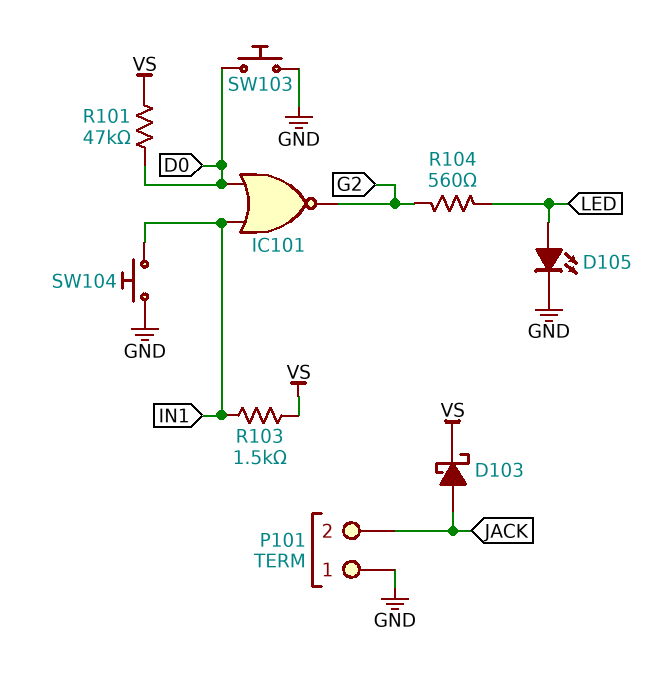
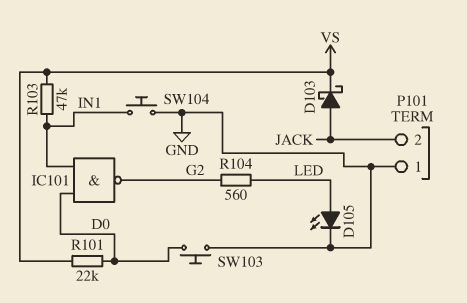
IC101: NOR (in D0, in IN1, out G2) -> NAND (in D0, in IN1, out G2)
R101: 47k (D0, VS) -> 22k (D0, VS)
R103: 1.5k (IN1, VS) -> 47k (IN1, VS)

